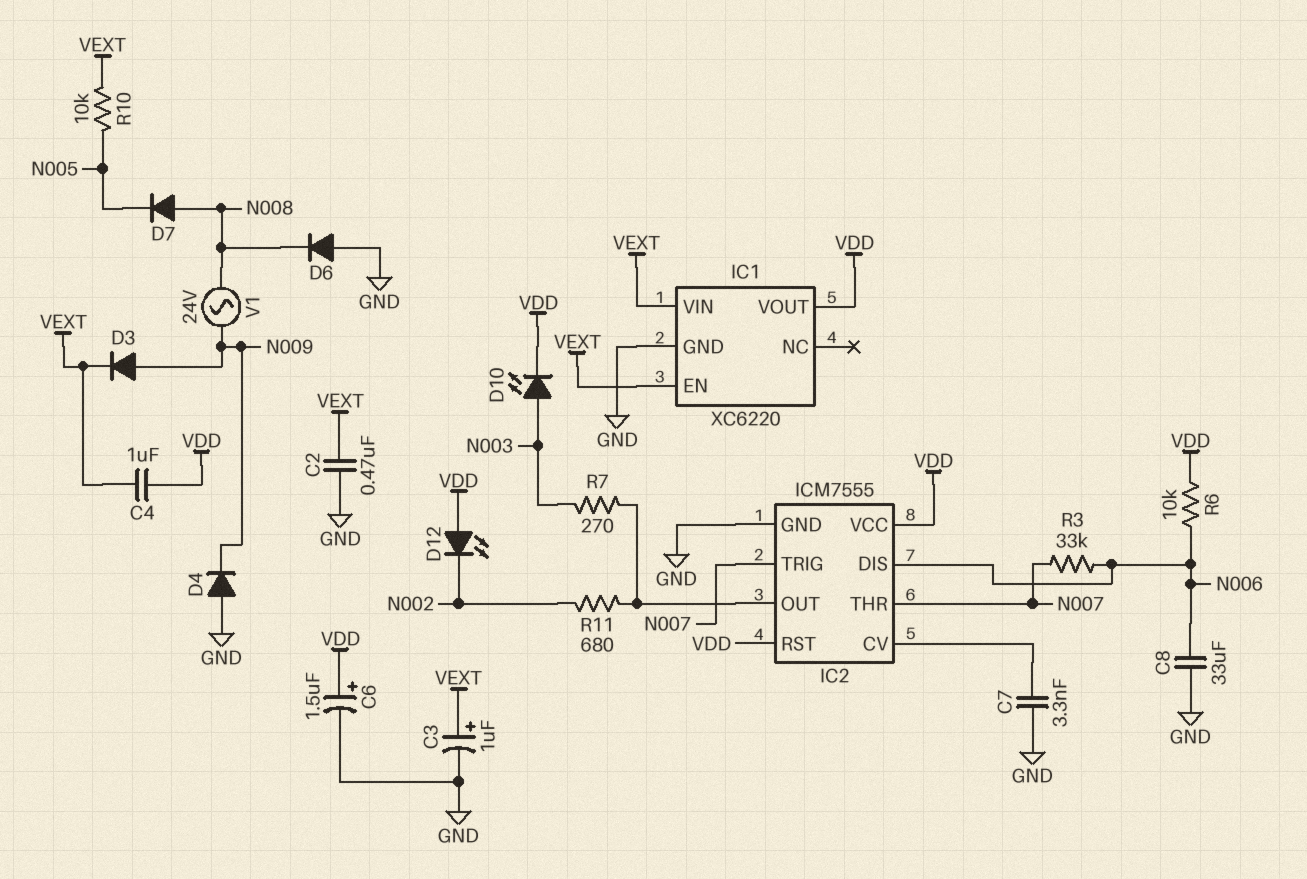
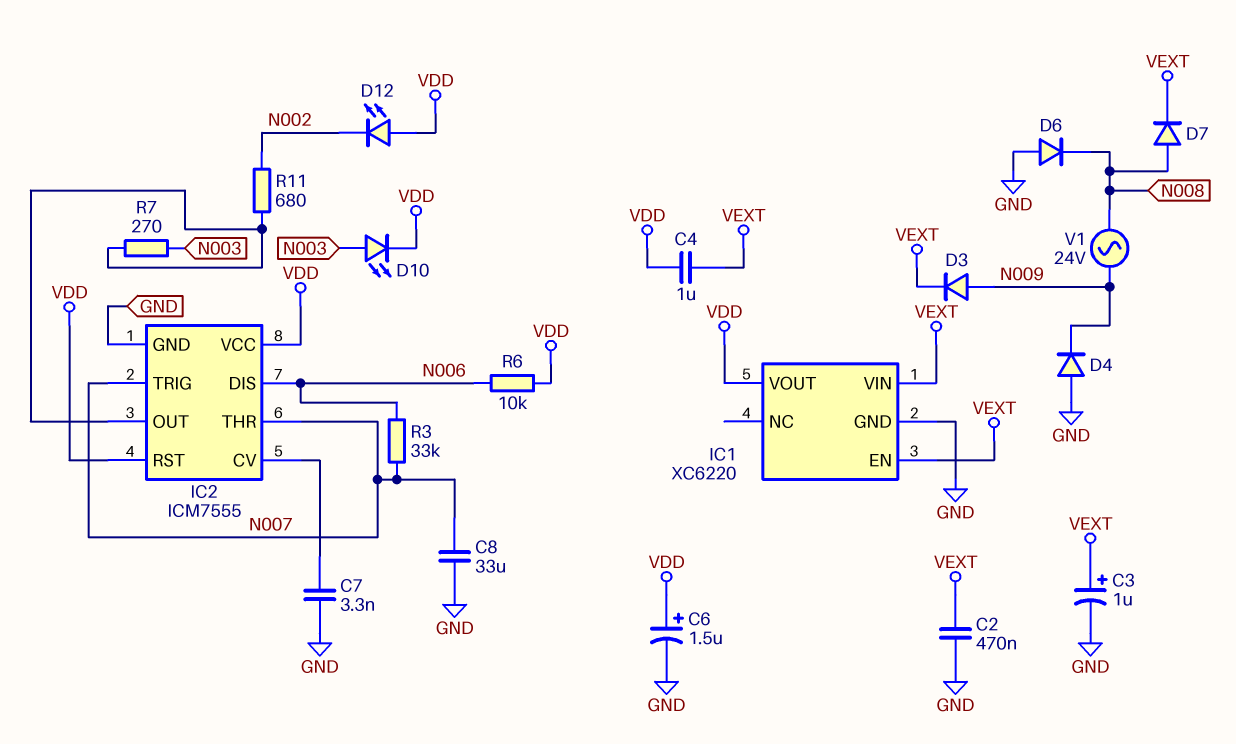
C8: 33uF (GND, N006) -> 33uF (GND, N007)
D7: diode (A N008, K N005) -> diode (A N008, K VEXT)
R10: 10k (N005, VEXT) -> none

